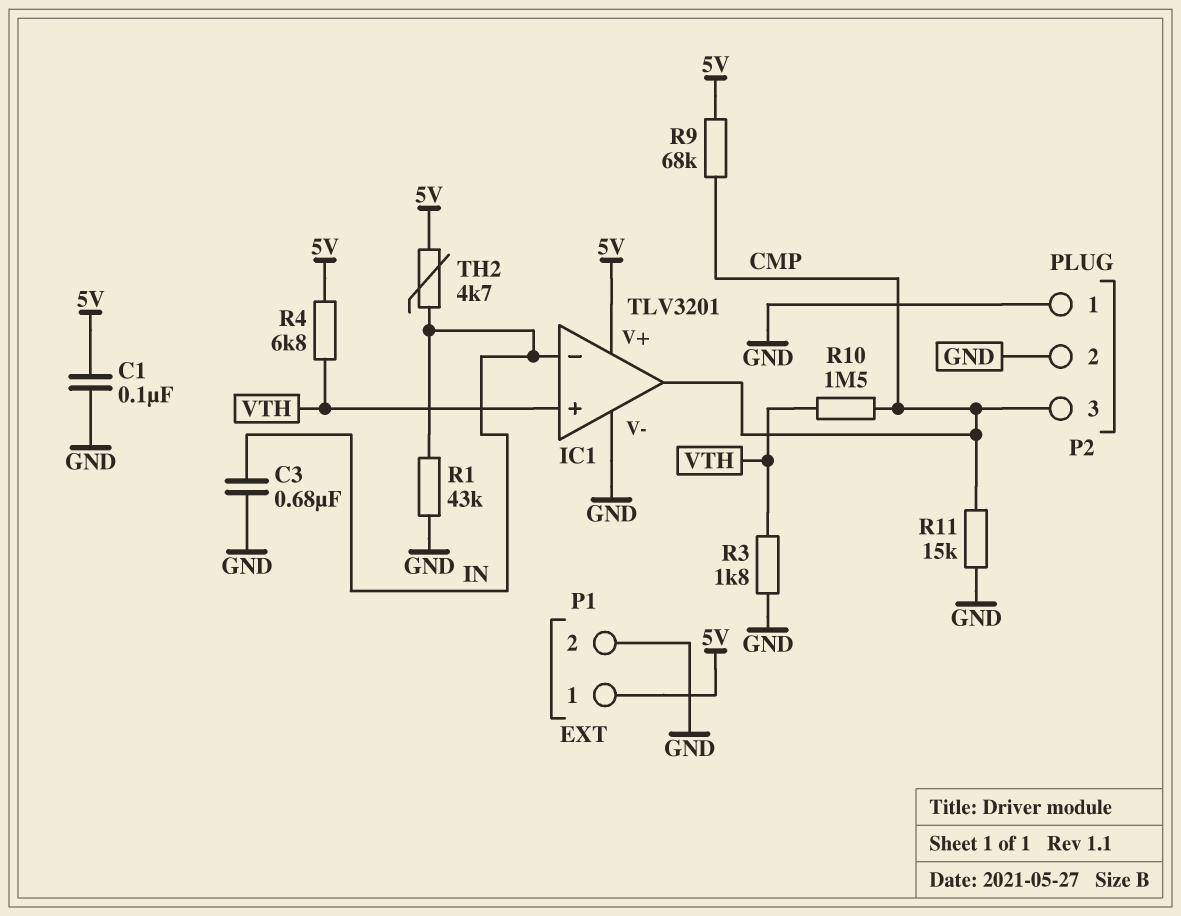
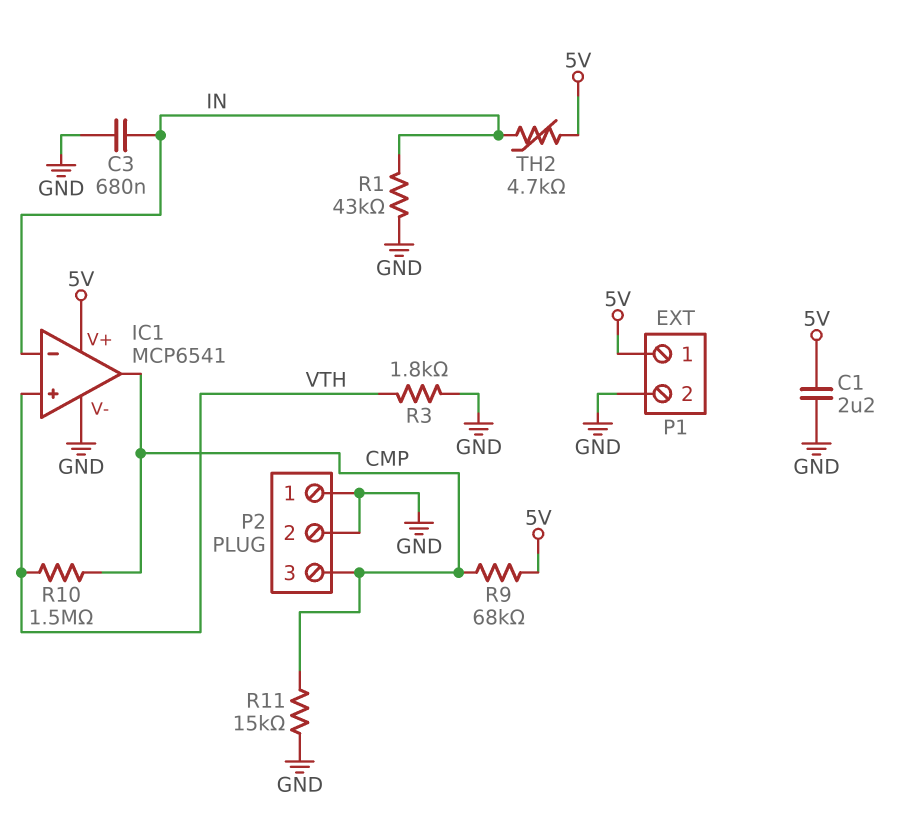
C1: 100nF (5V, GND) -> 2.2uF (5V, GND)
IC1: TLV3201 -> MCP6541
R4: 6.8k (5V, VTH) -> none

